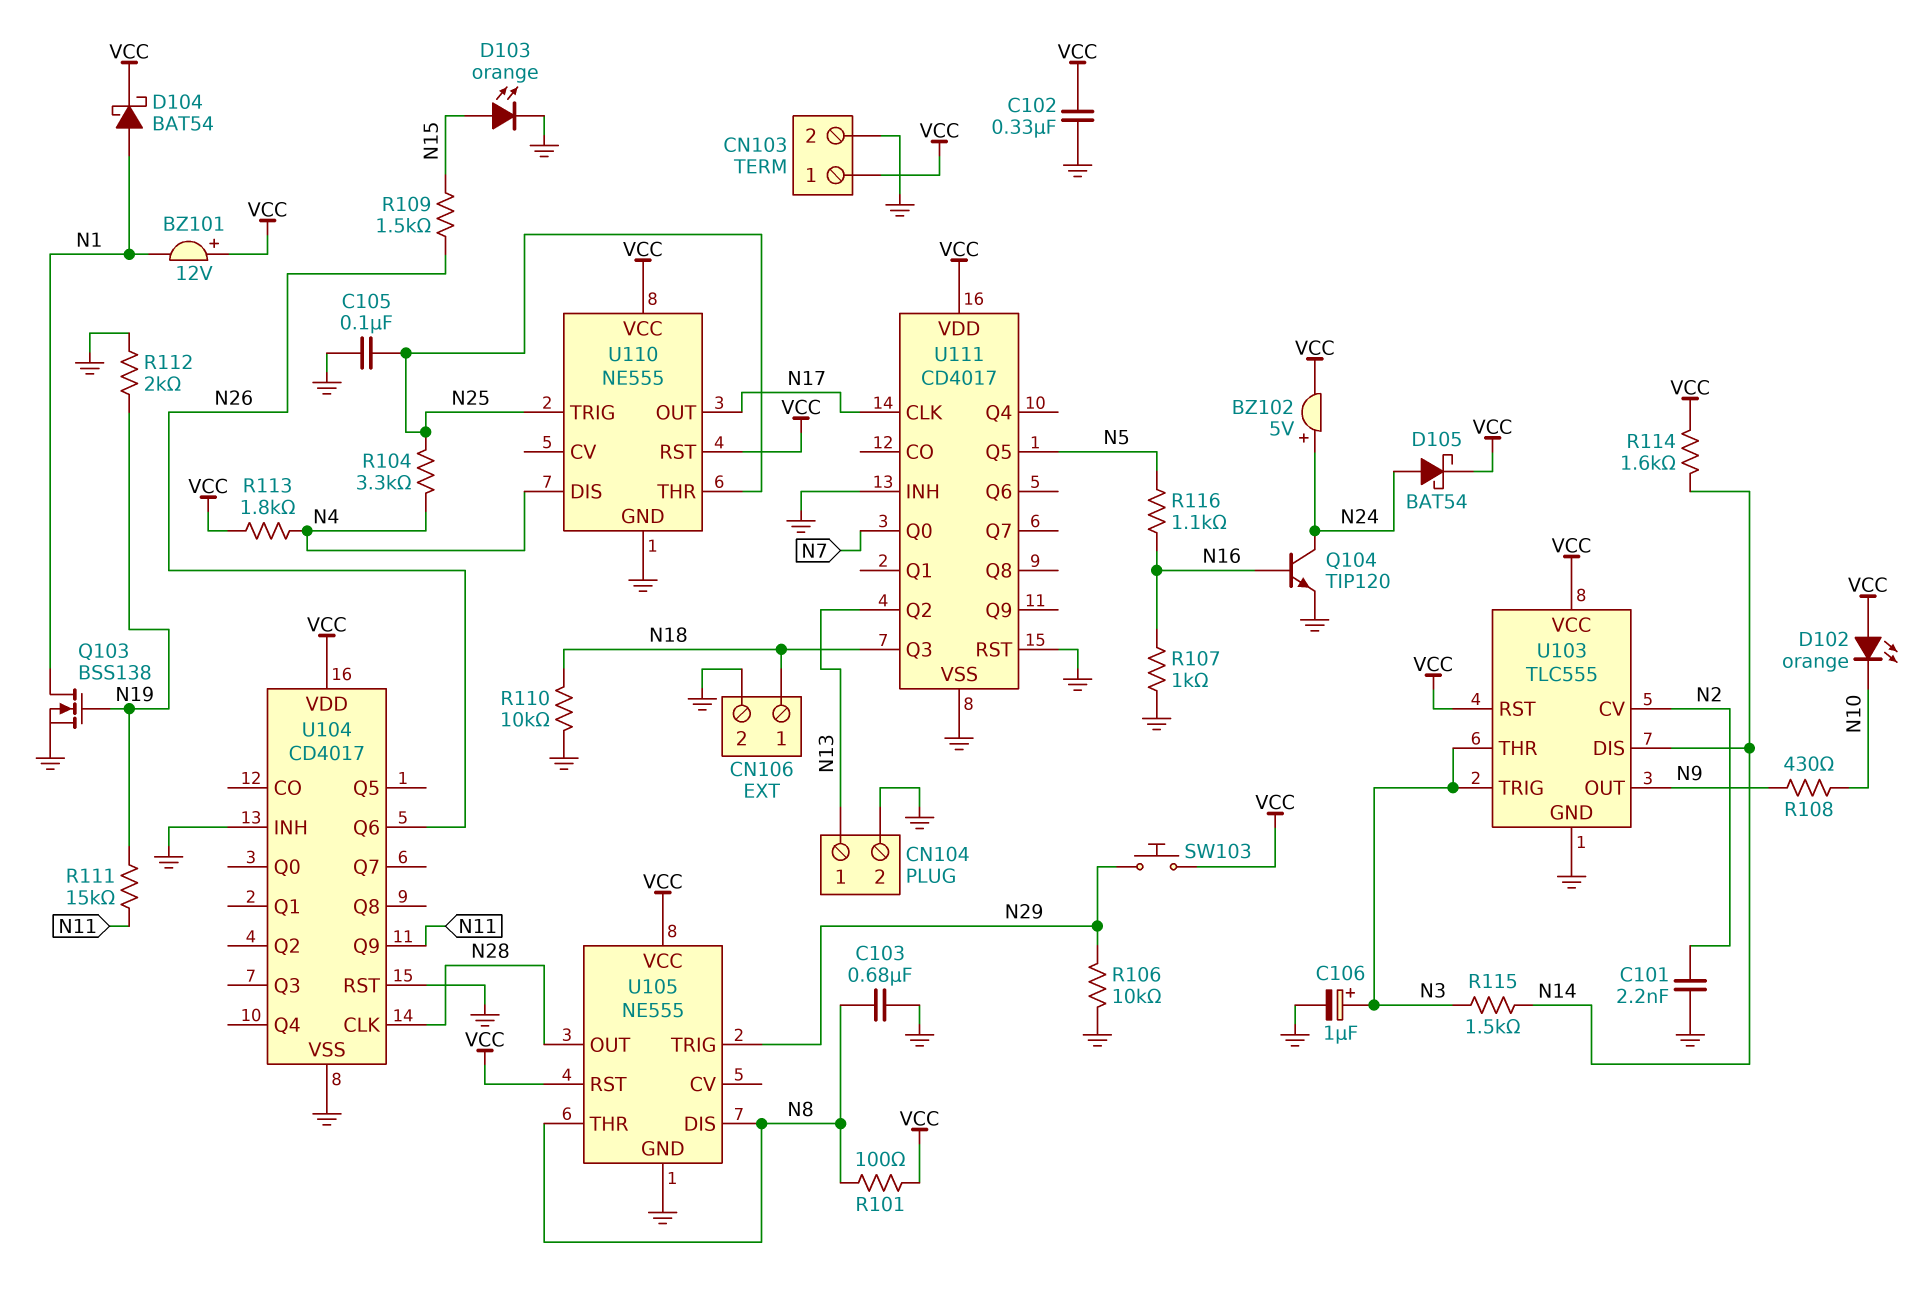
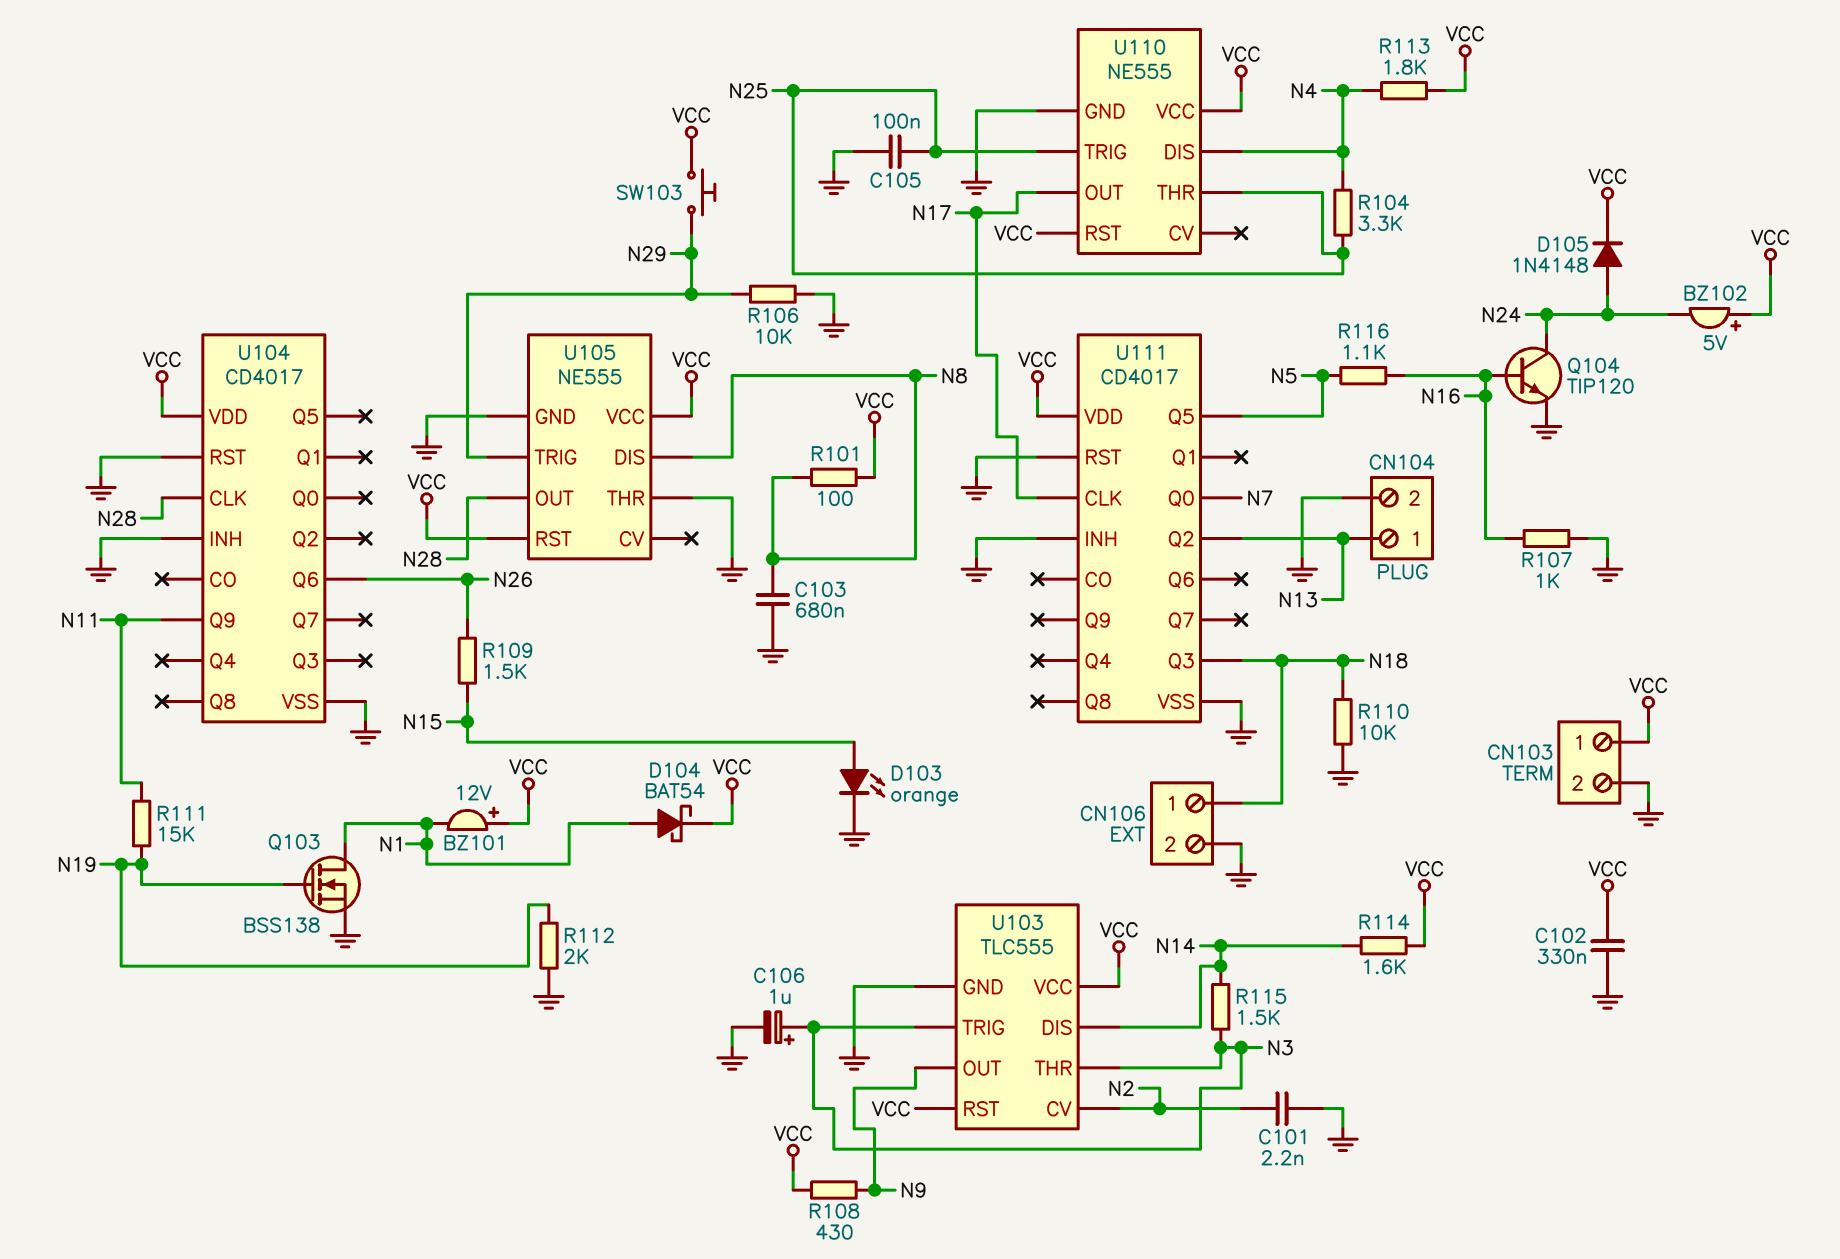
BZ102: buzzer 5V (plus N24, minus VCC) -> buzzer 5V (plus VCC, minus N24)
D102: LED orange (A VCC, K N10) -> none
D105: schottky BAT54 (A N24, K VCC) -> diode 1N4148 (A N24, K VCC)
R108: 430 (N9, N10) -> 430 (N9, VCC)
U105 pin THR: N8 -> GND

